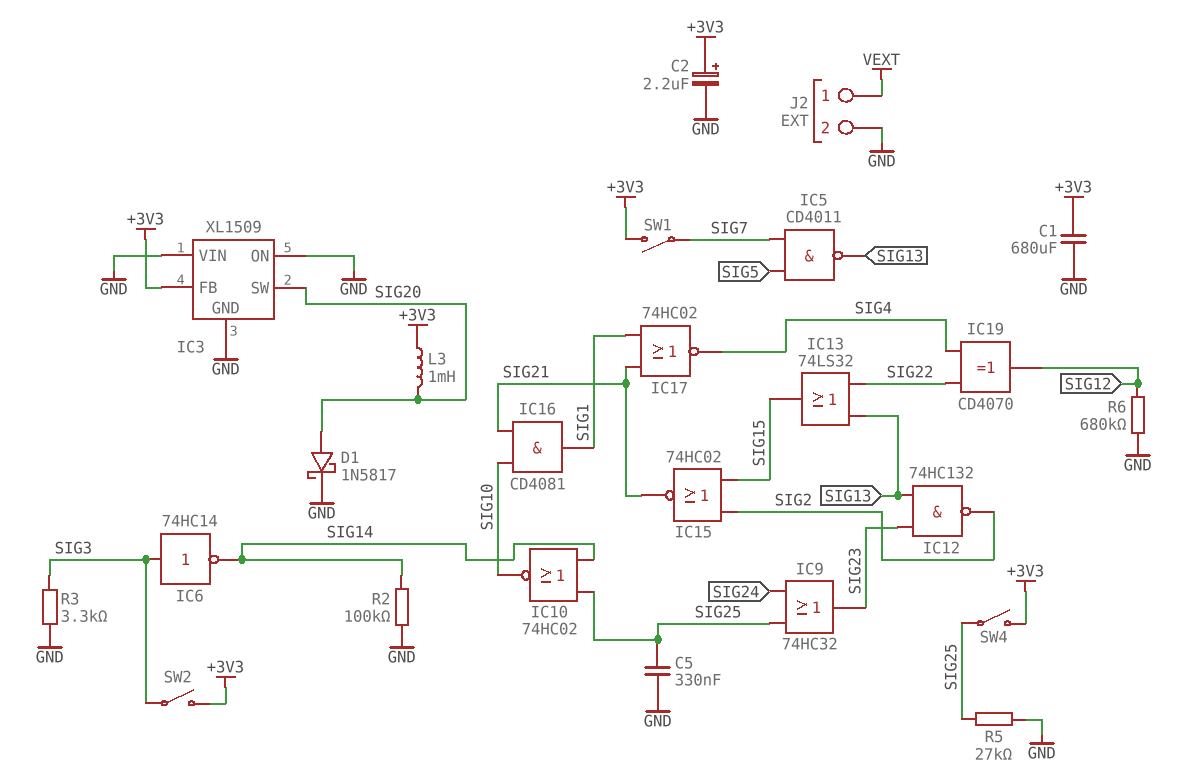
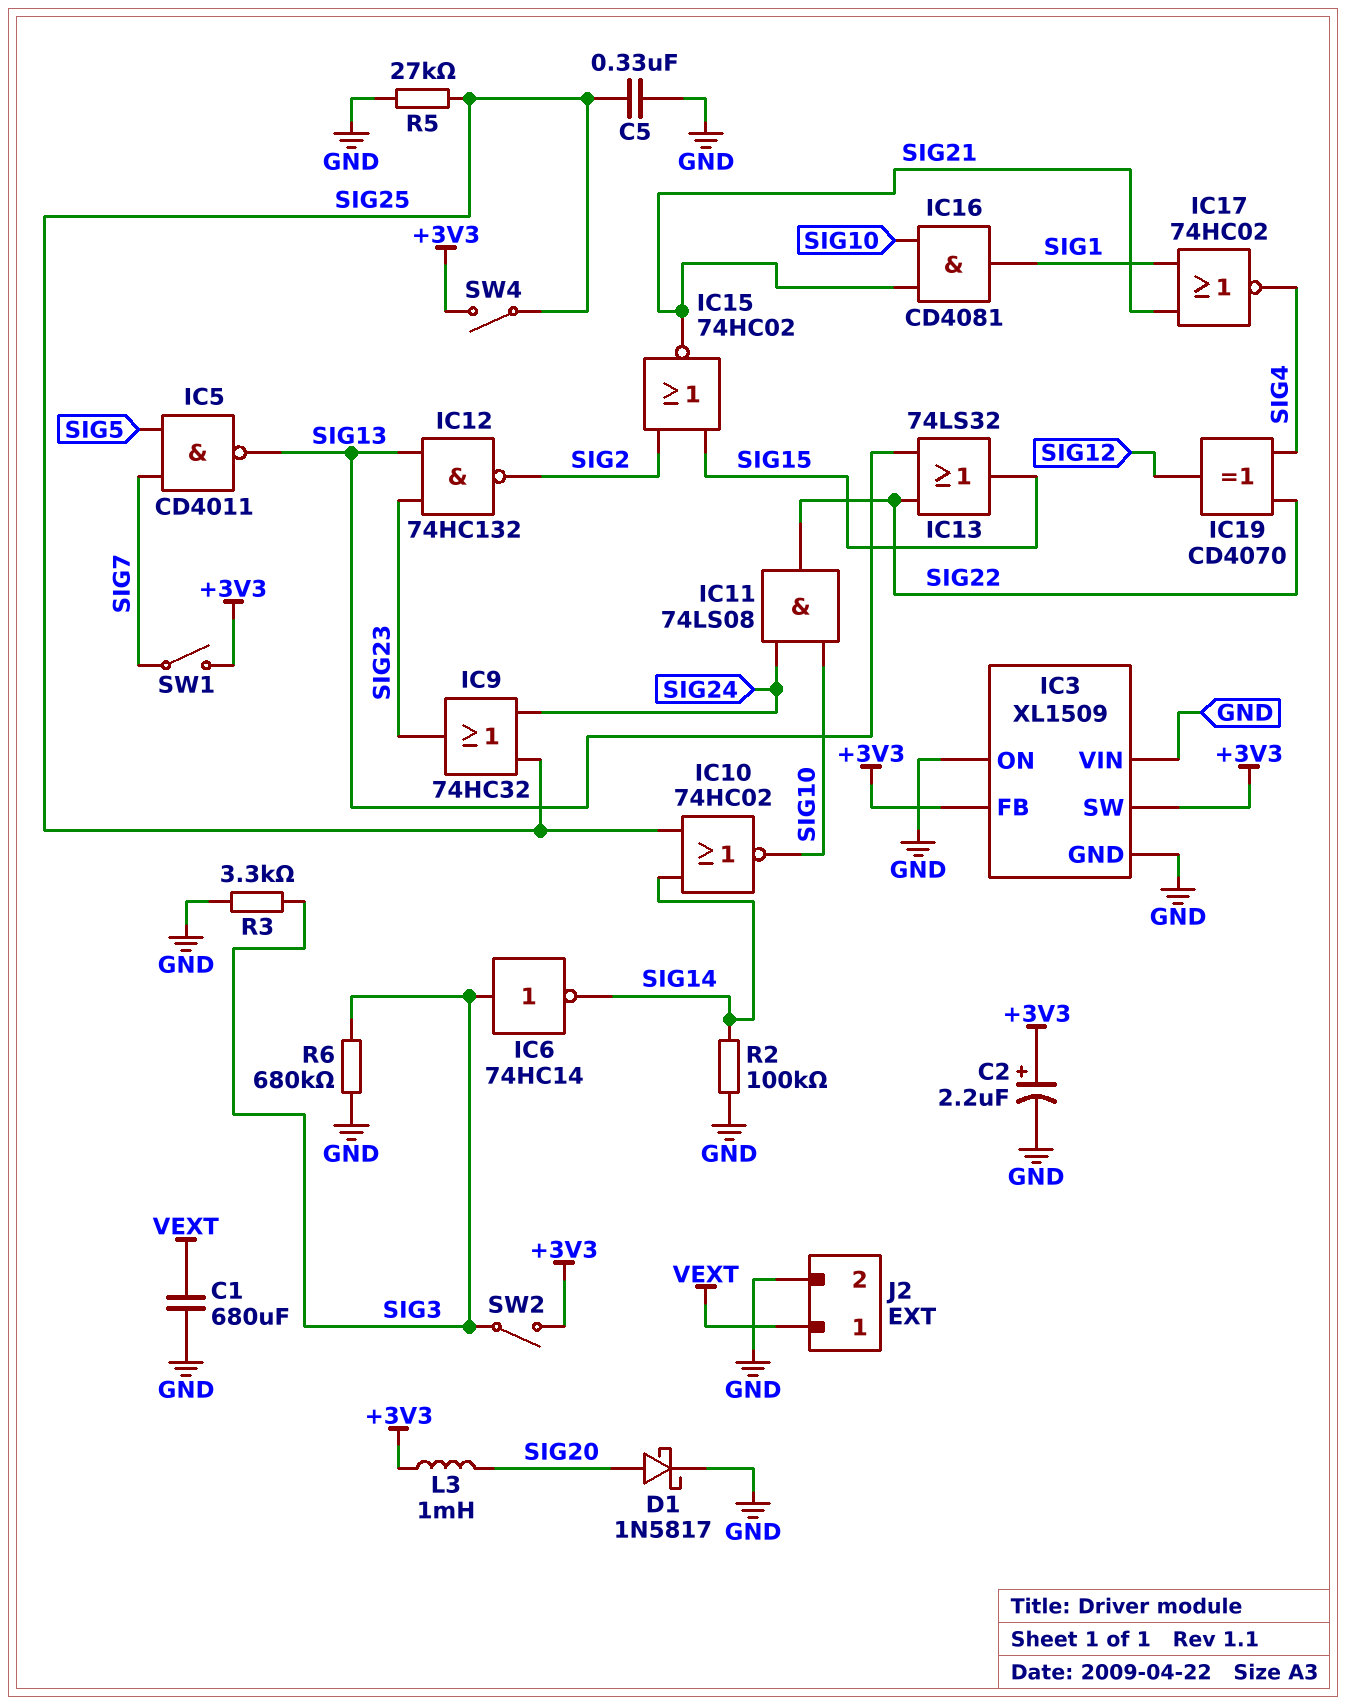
C1: 680uF (+3V3, GND) -> 680uF (GND, VEXT)
IC3 pin SW: SIG20 -> +3V3
IC11: none -> AND 74LS08 (in SIG10, in SIG24, out SIG22)
R6: 680k (GND, SIG12) -> 680k (GND, SIG3)

